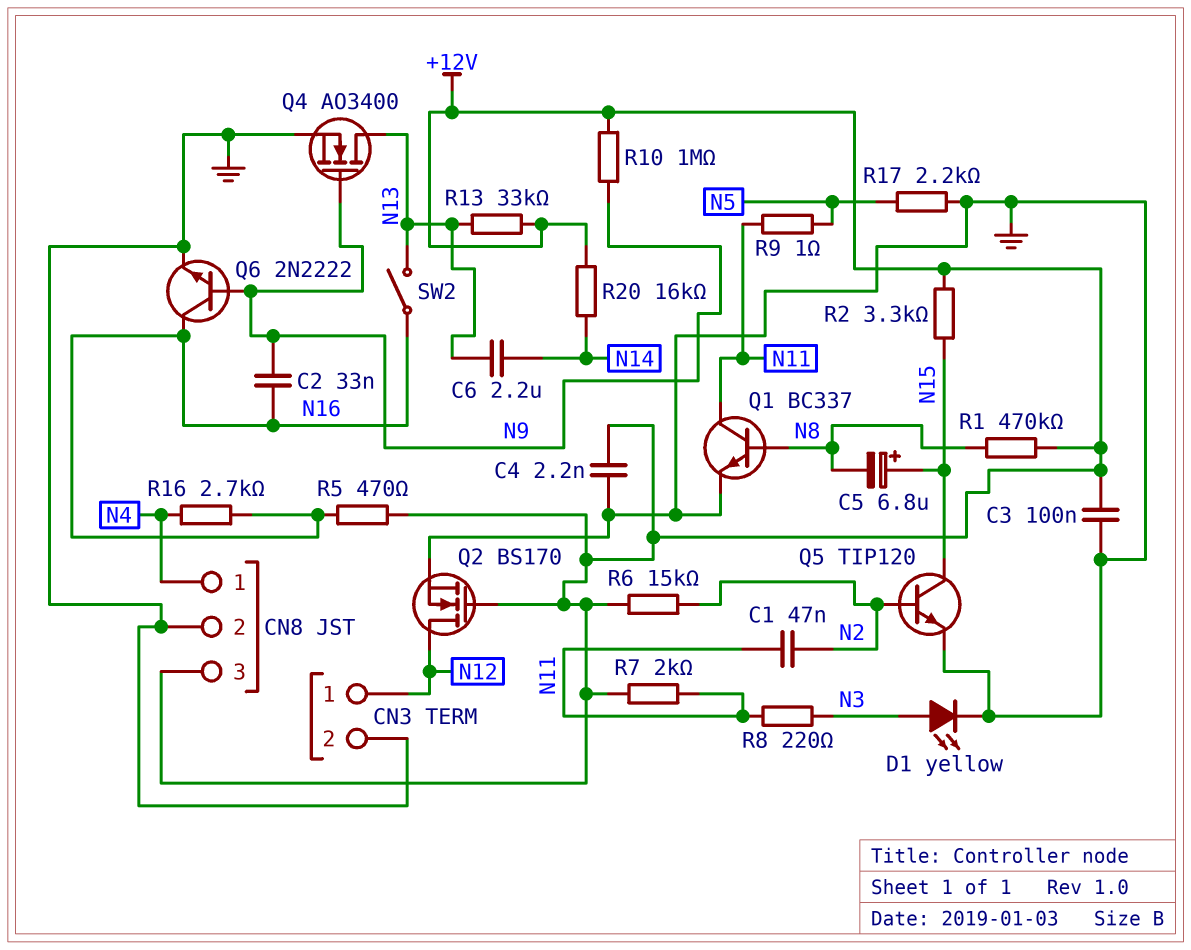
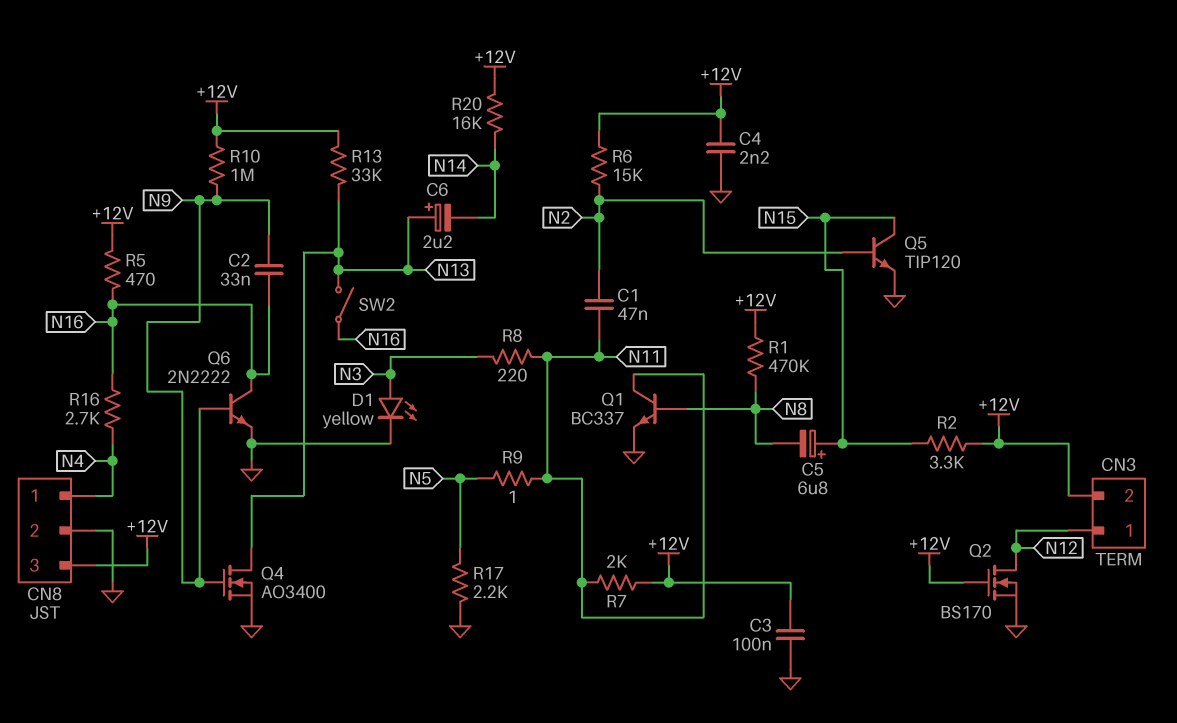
C6: 2.2uF (N13, N14) -> 2.2uF (plus N13, minus N14)
CN3 pin 2: GND -> +12V

